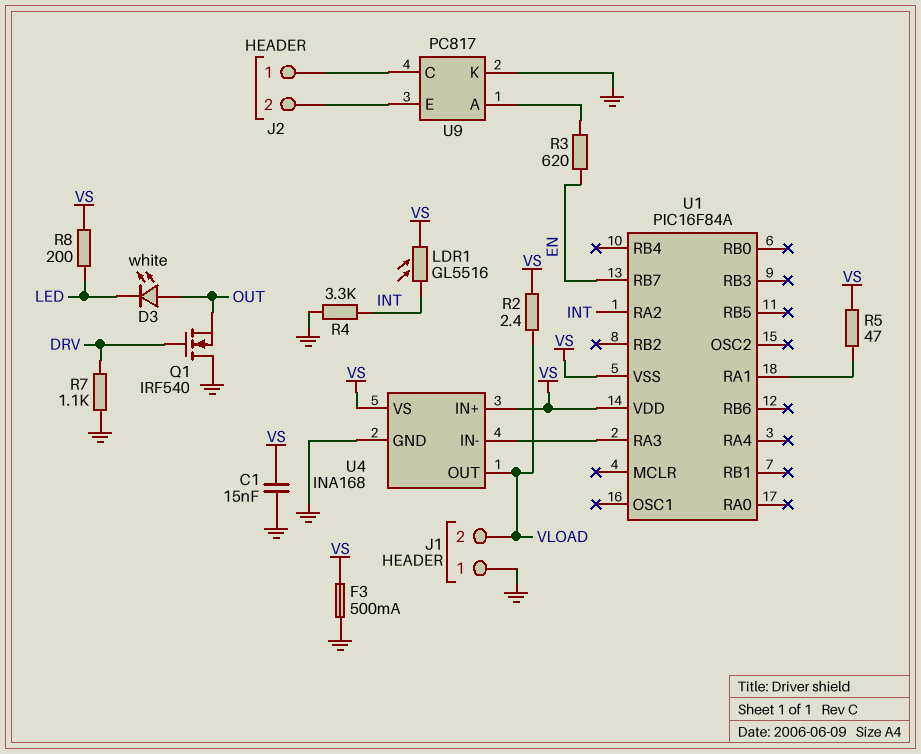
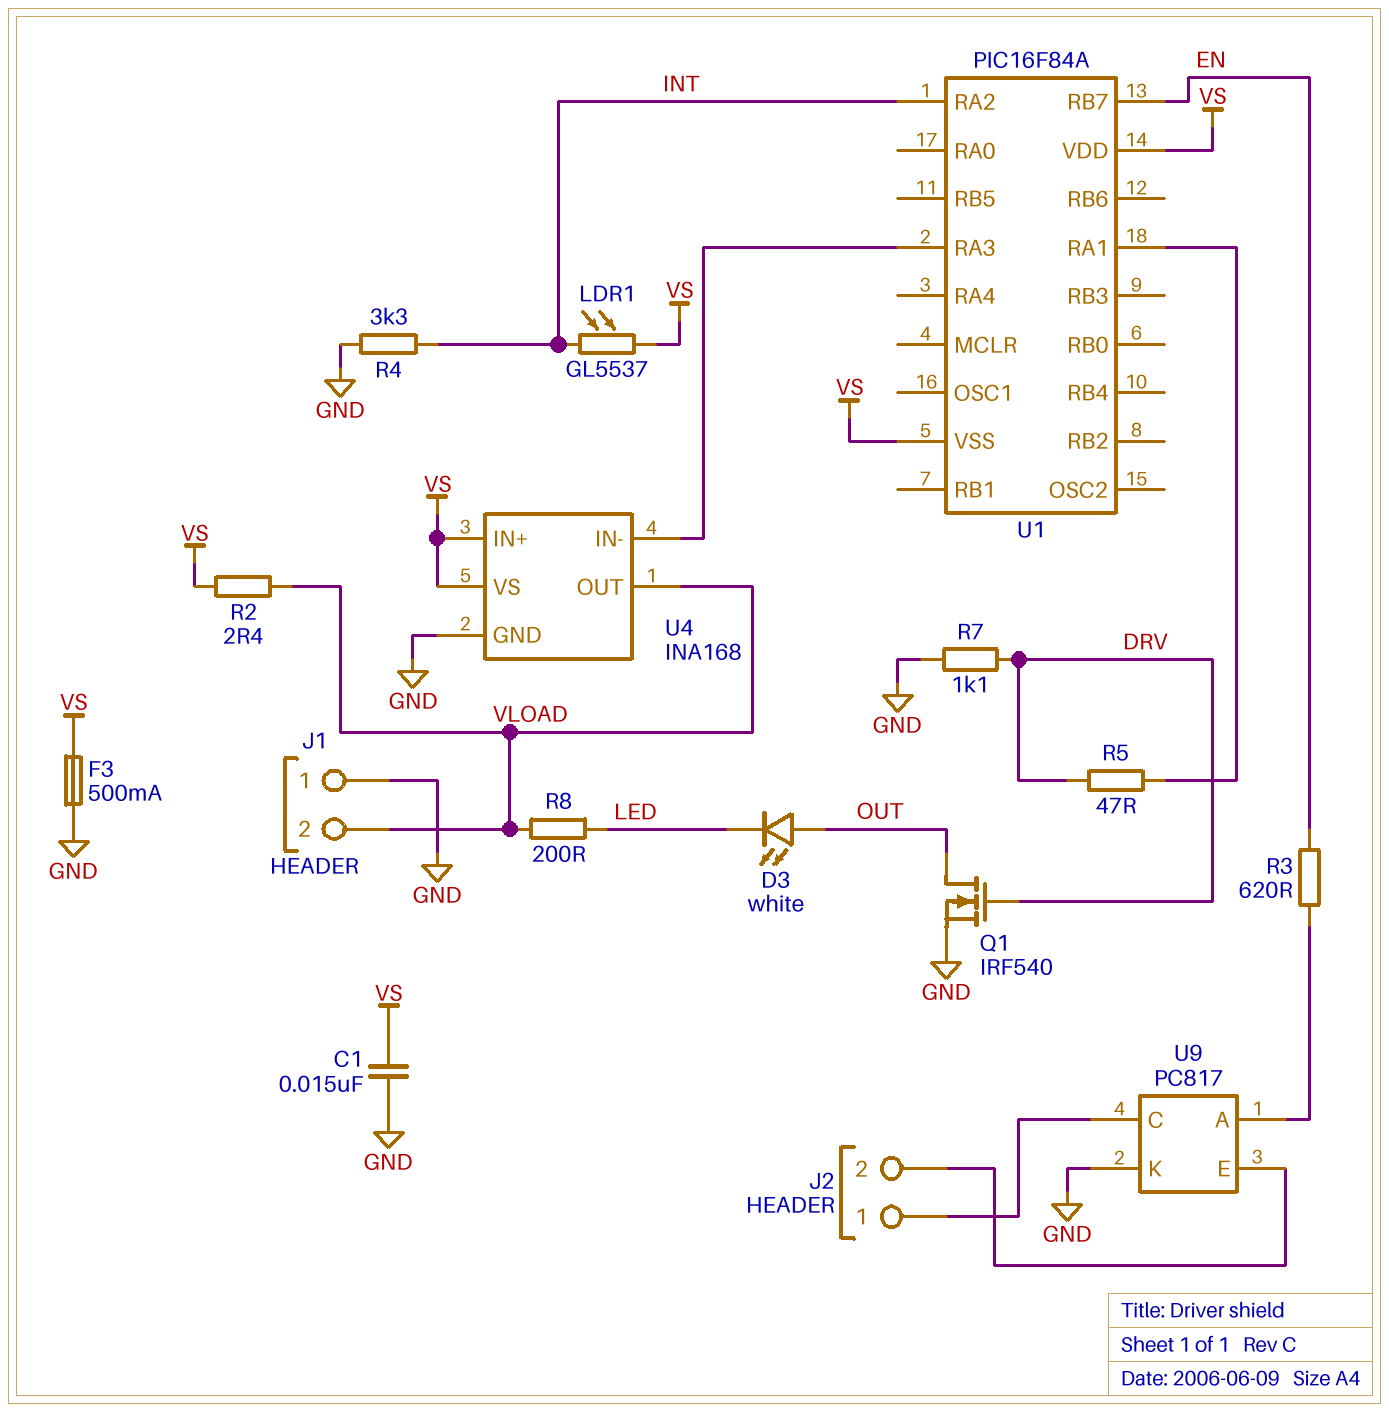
LDR1: GL5516 (INT, VS) -> GL5537 (INT, VS)
Q1: NMOS IRF540 (G DRV, D GND, S OUT) -> NMOS IRF540 (G DRV, D OUT, S GND)
R5: 47 (U1/RA1, VS) -> 47 (DRV, U1/RA1)
R8: 200 (LED, VS) -> 200 (LED, VLOAD)

